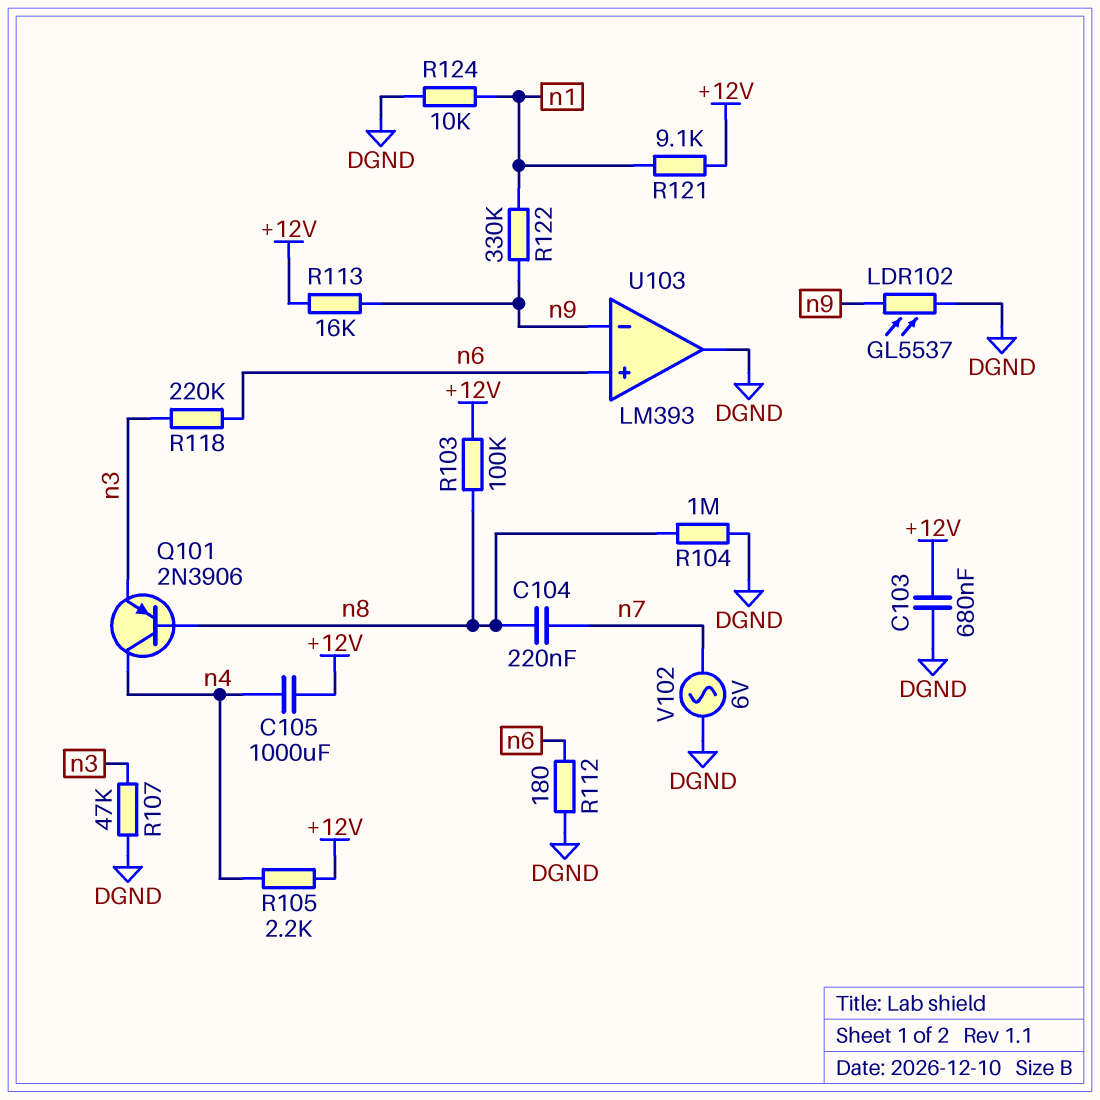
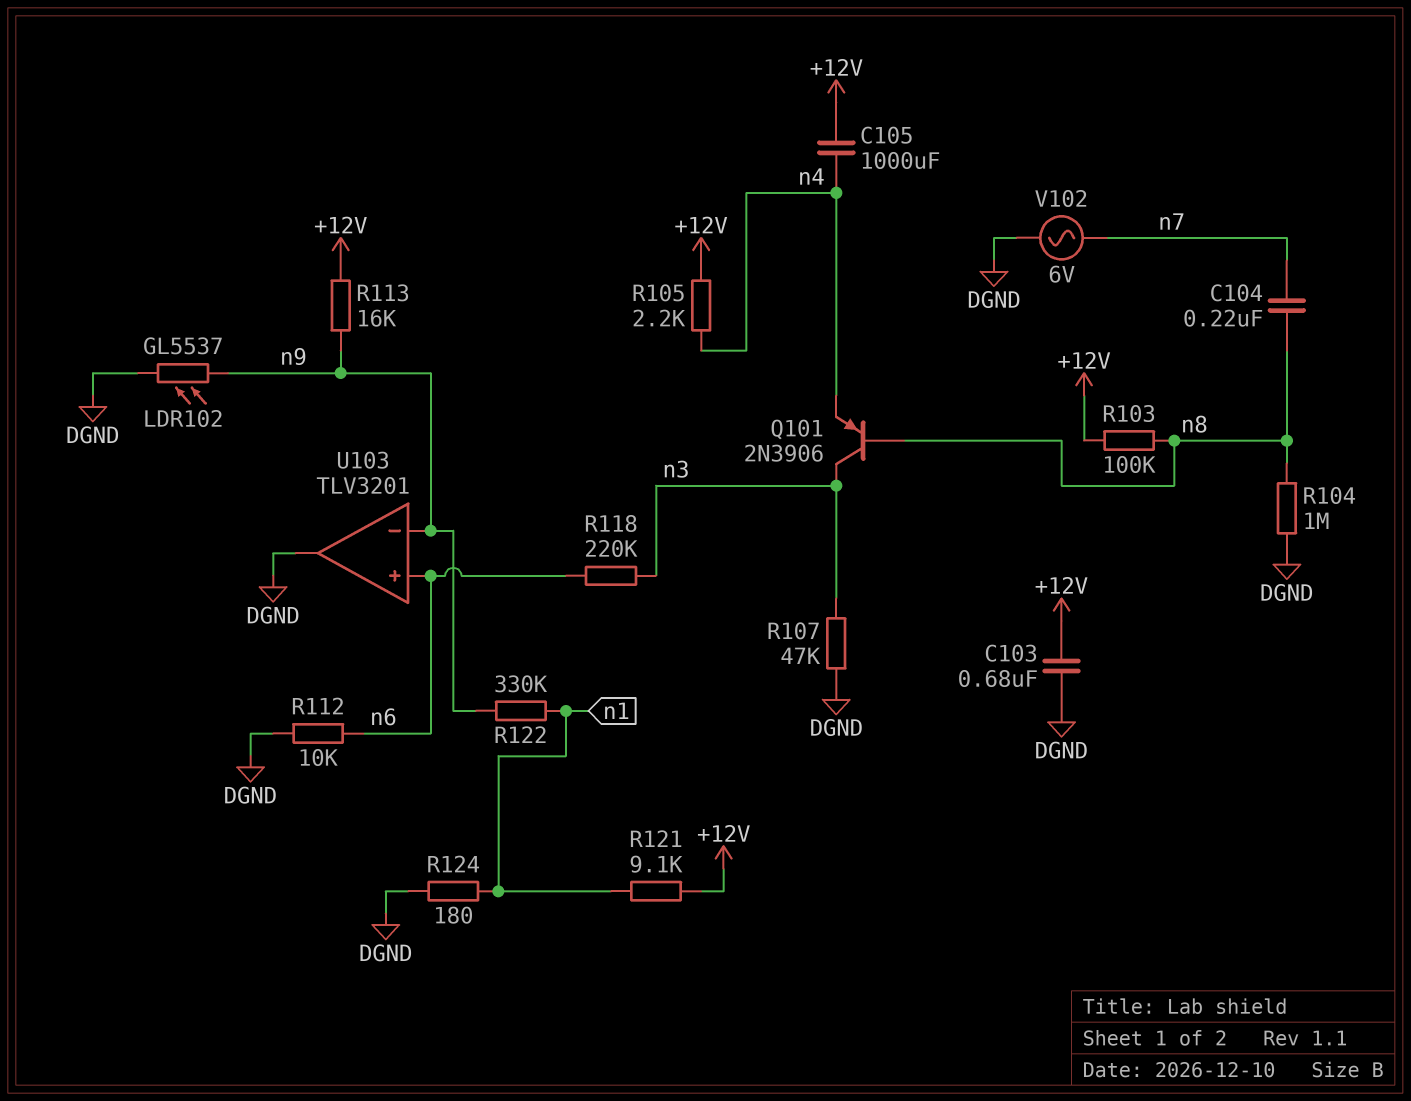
Q101: PNP 2N3906 (B n8, C n4, E n3) -> PNP 2N3906 (B n8, C n3, E n4)
R112: 180 (DGND, n6) -> 10k (DGND, n6)
R124: 10k (DGND, n1) -> 180 (DGND, n1)
U103: LM393 -> TLV3201

